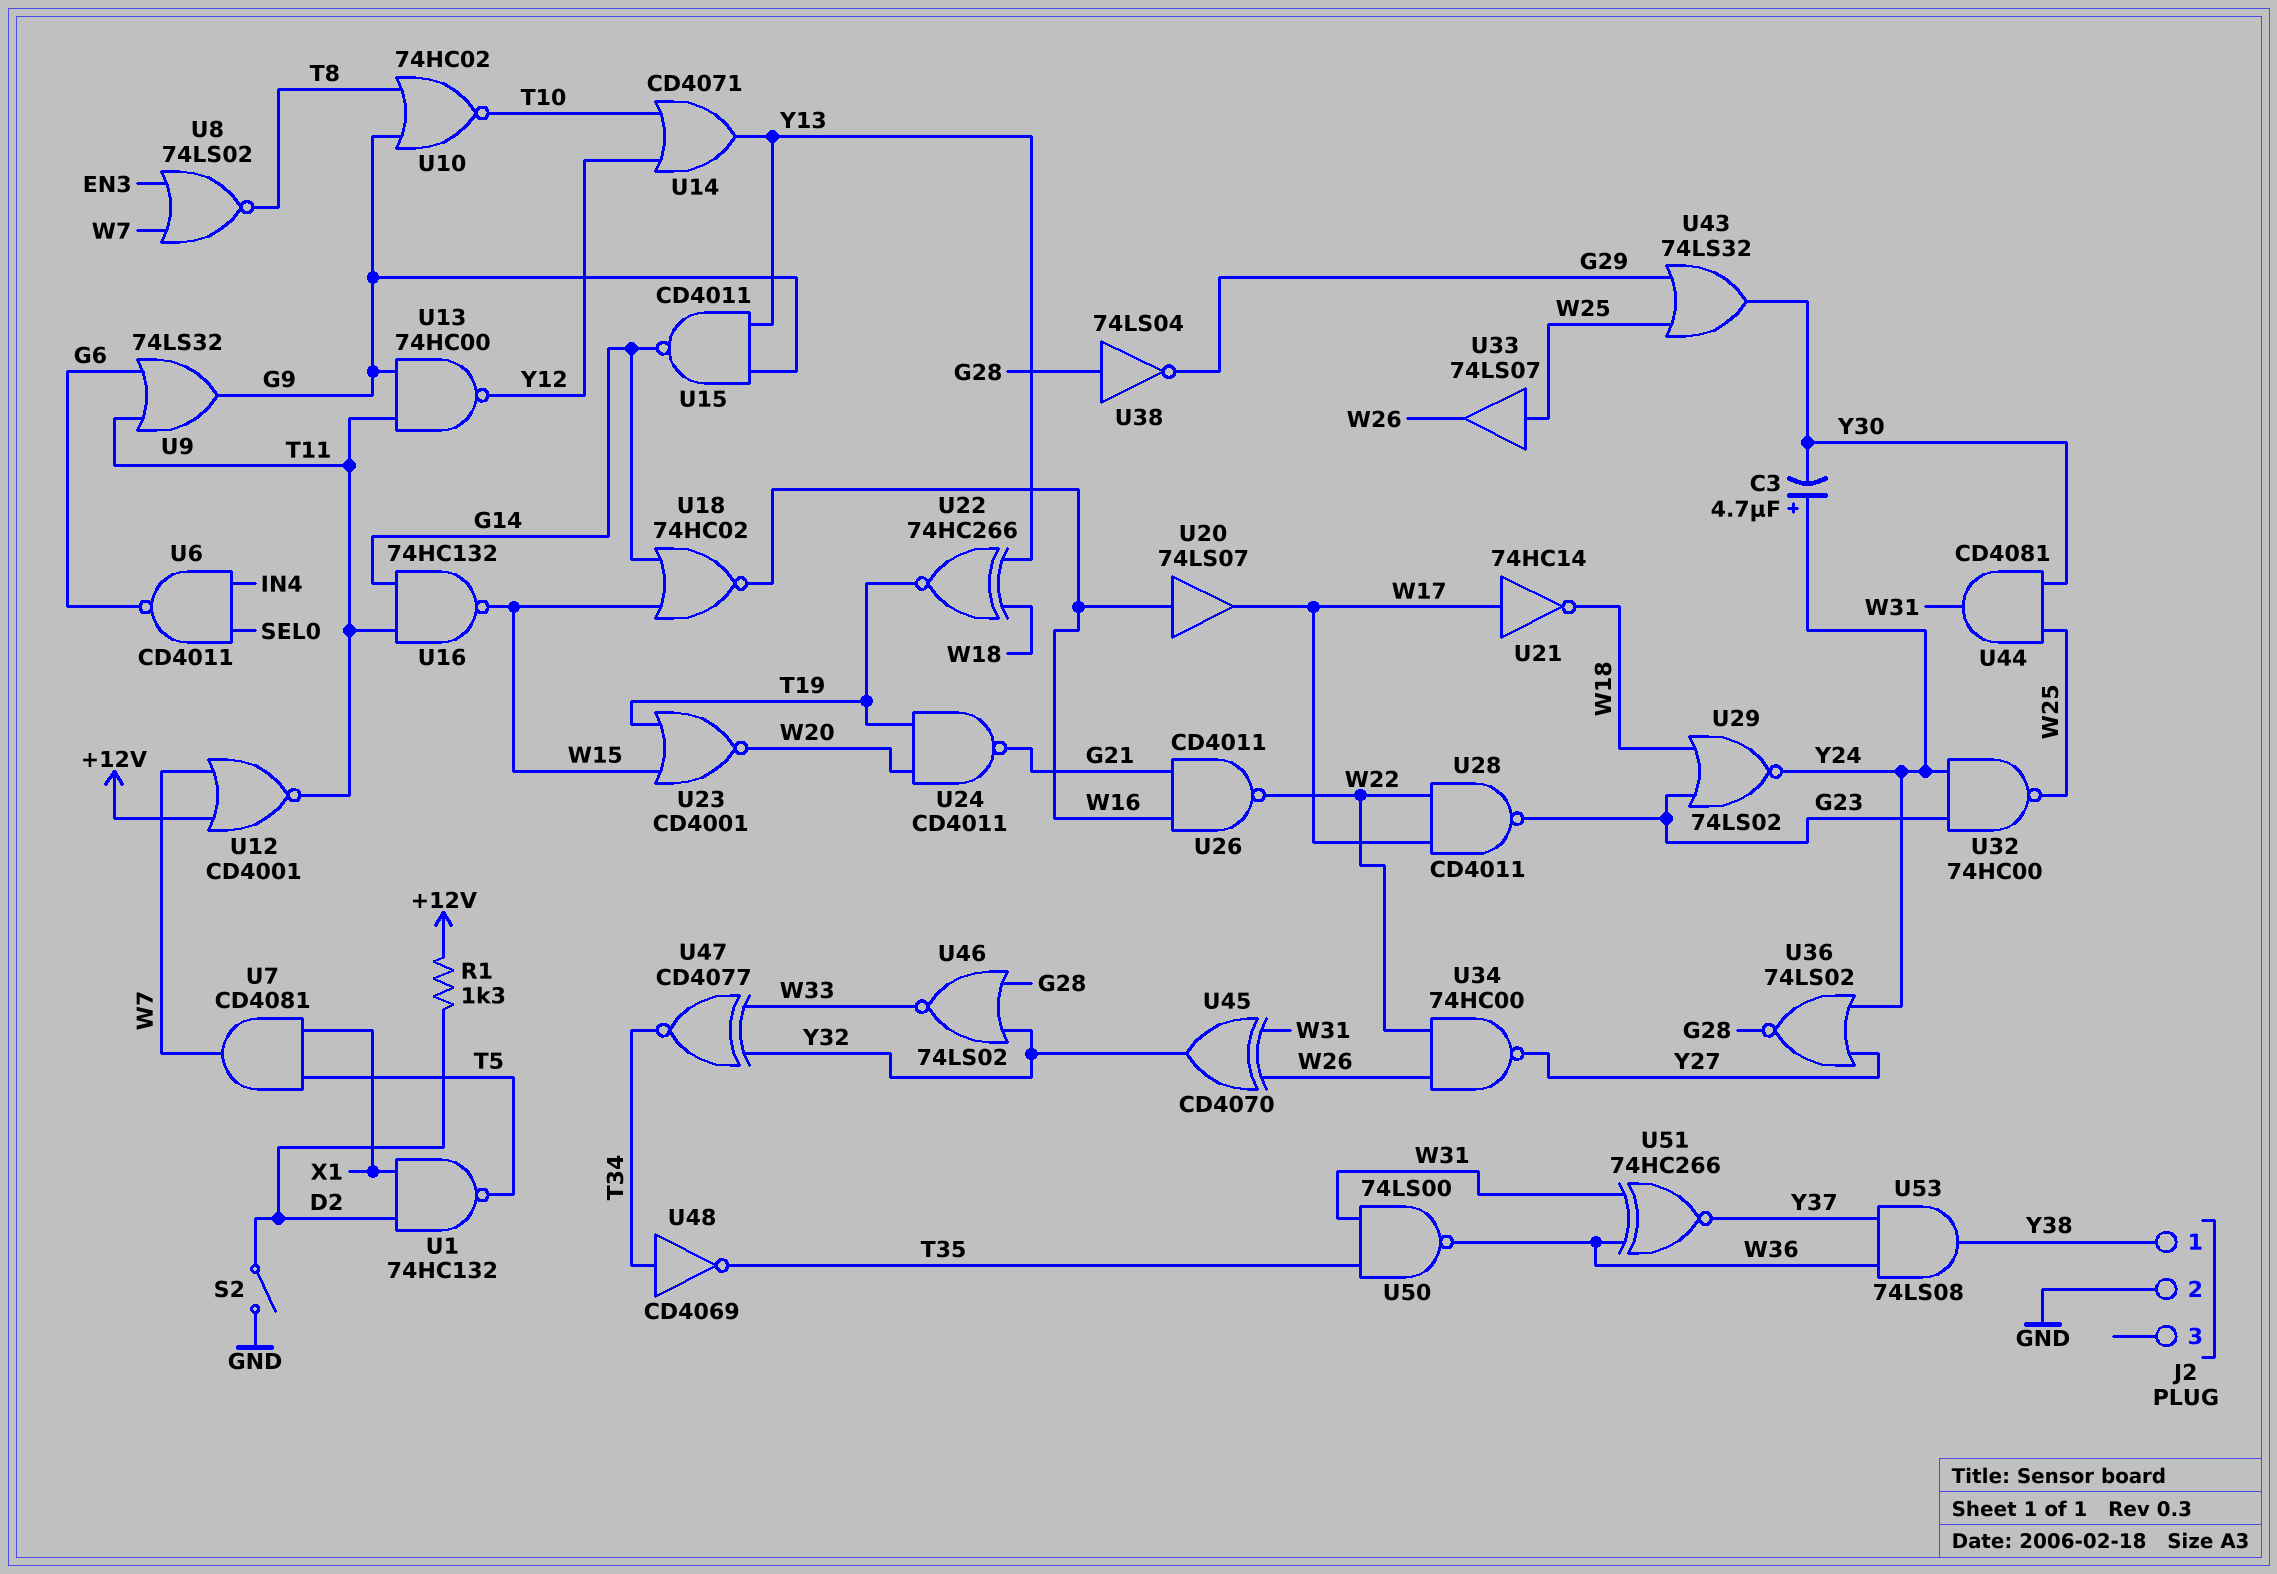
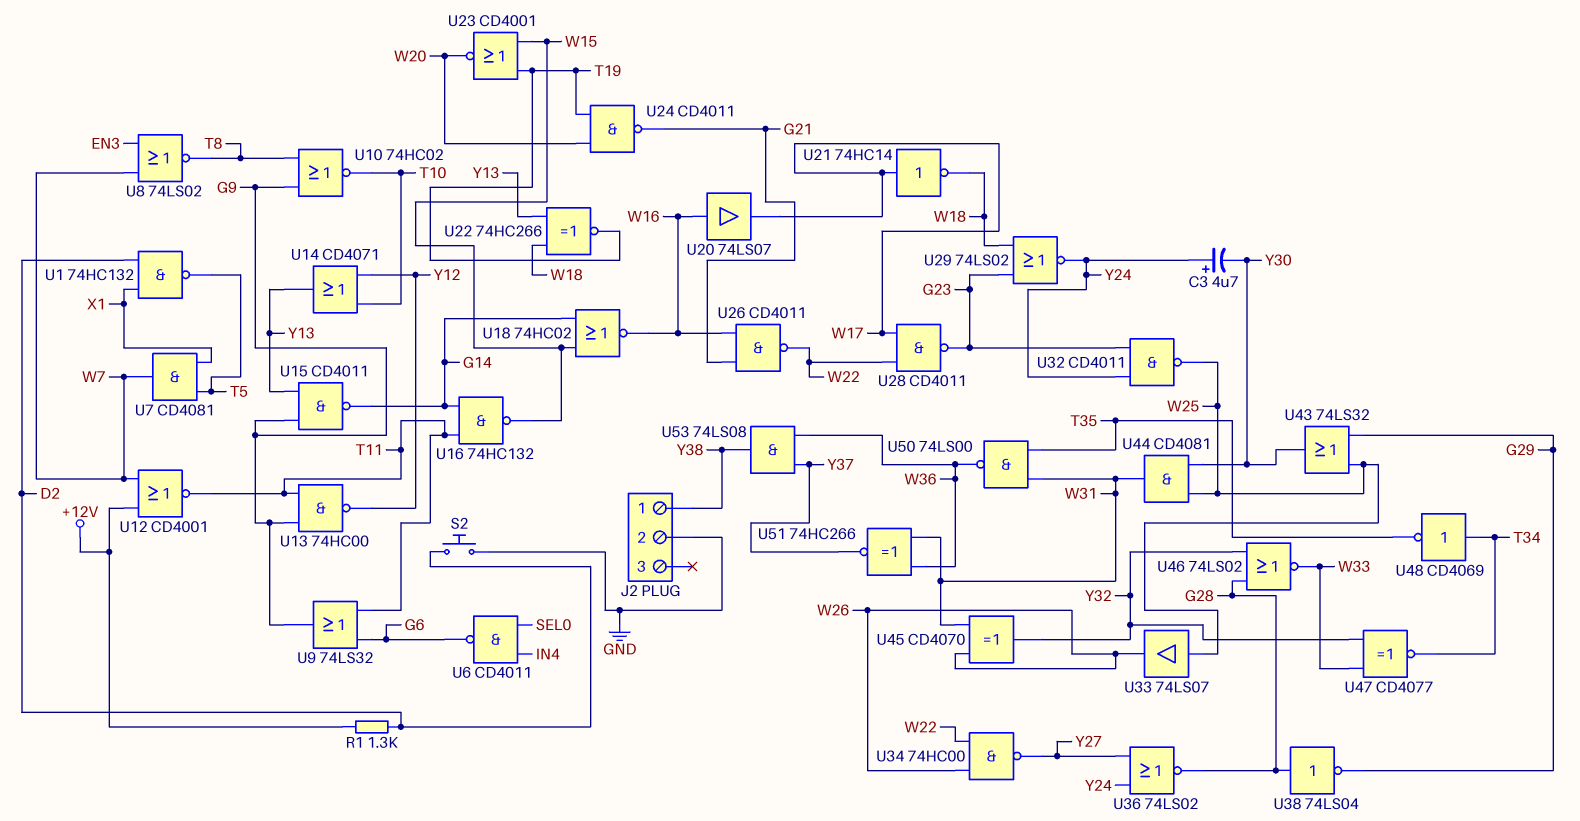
S2: switch (D2, GND) -> button (D2, GND)
U32: NAND 74HC00 (in G23, in Y24, out W25) -> NAND CD4011 (in G23, in Y24, out W25)

